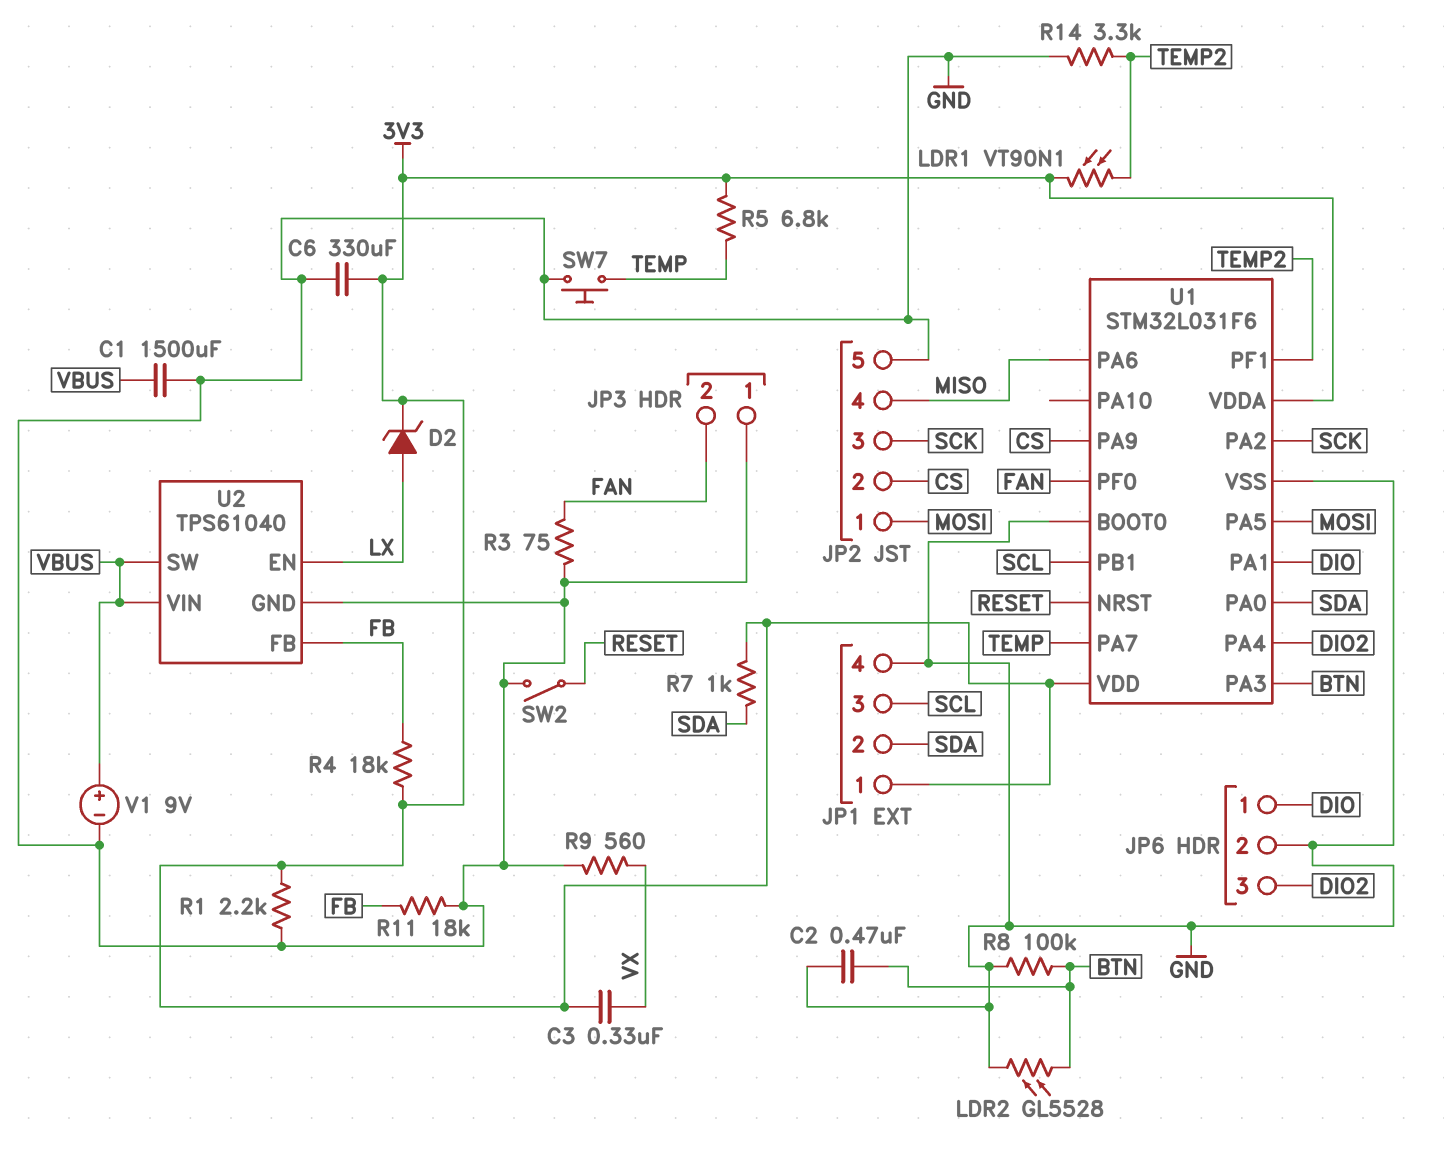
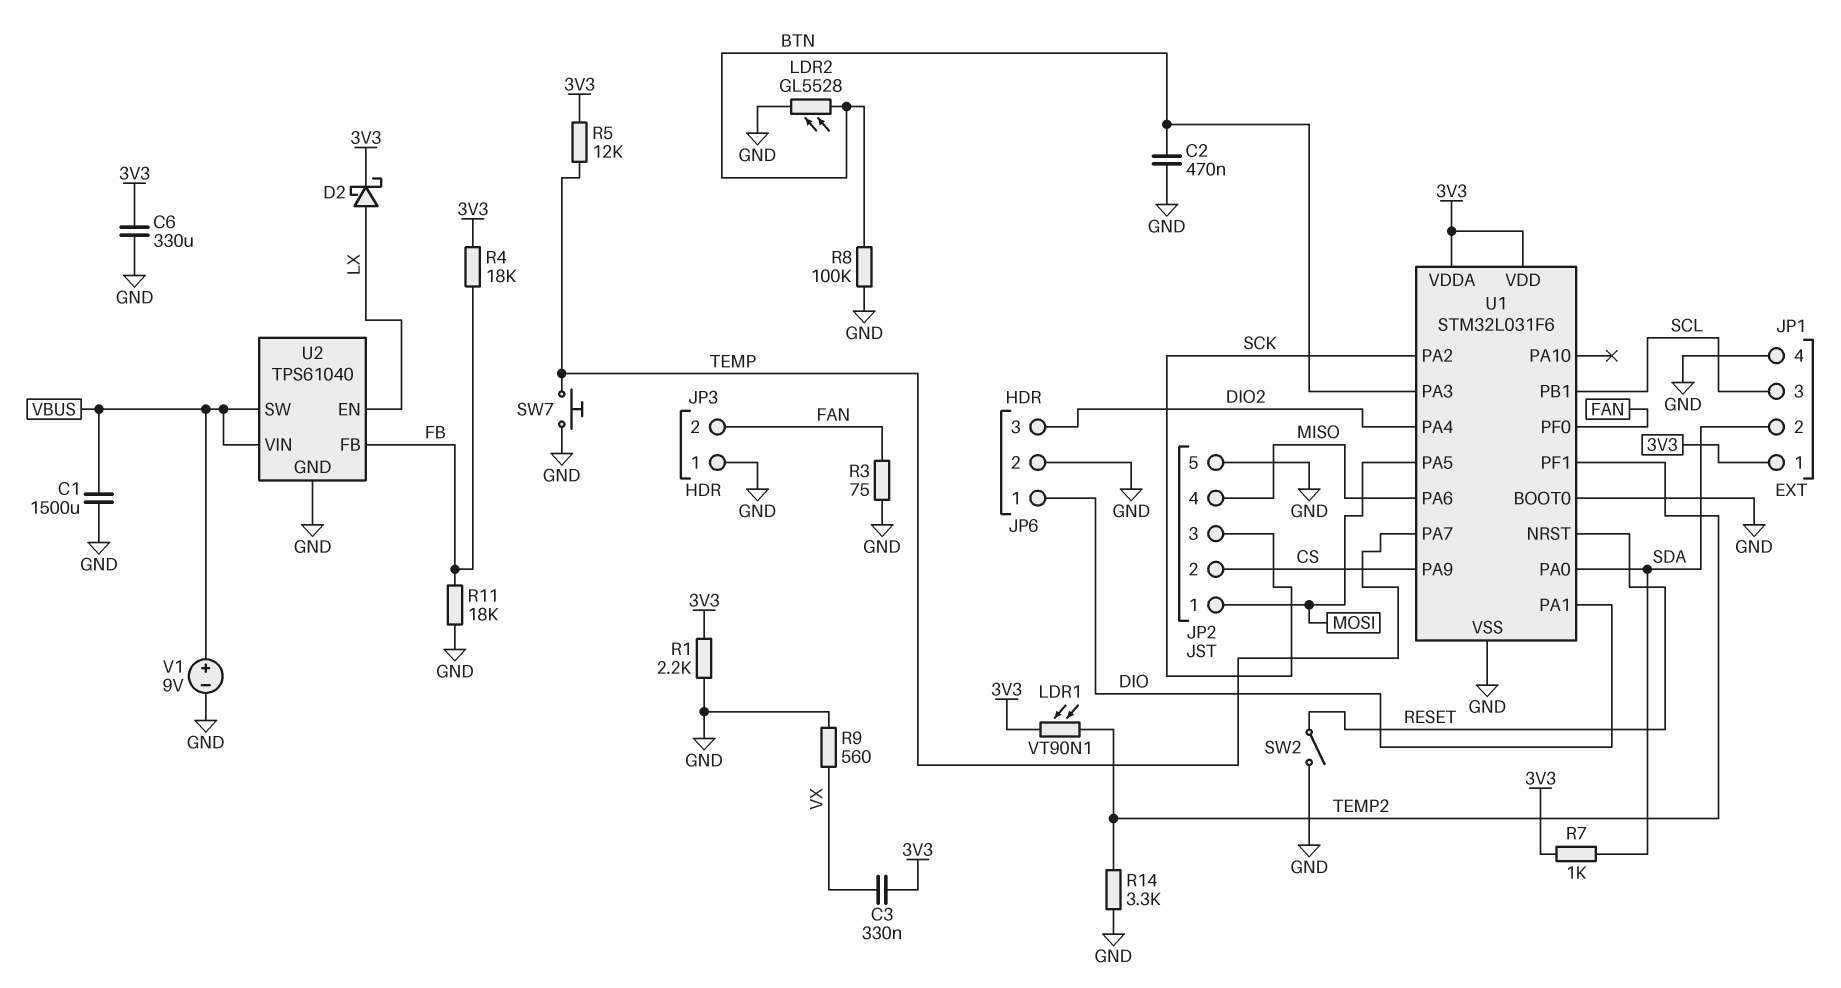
D2: zener (A LX, K 3V3) -> schottky (A LX, K 3V3)
R5: 6.8k (3V3, TEMP) -> 12k (3V3, TEMP)

